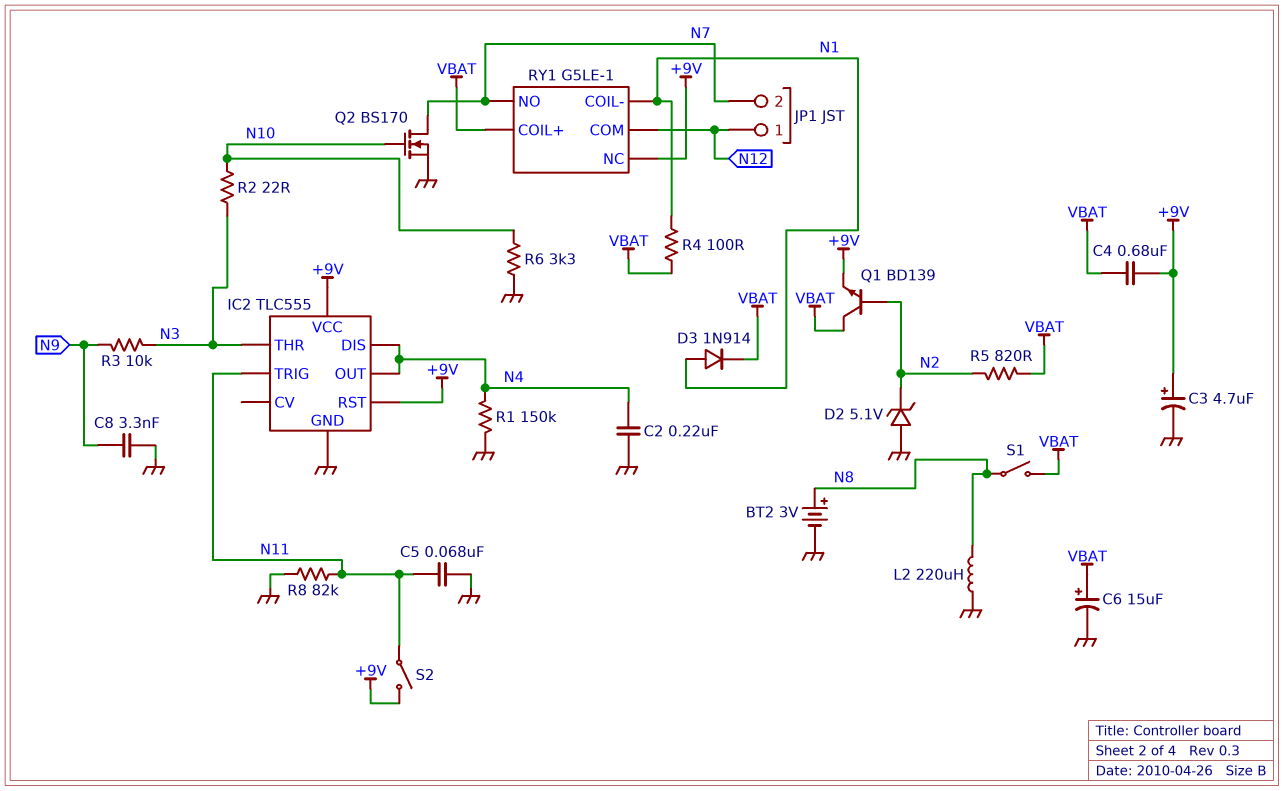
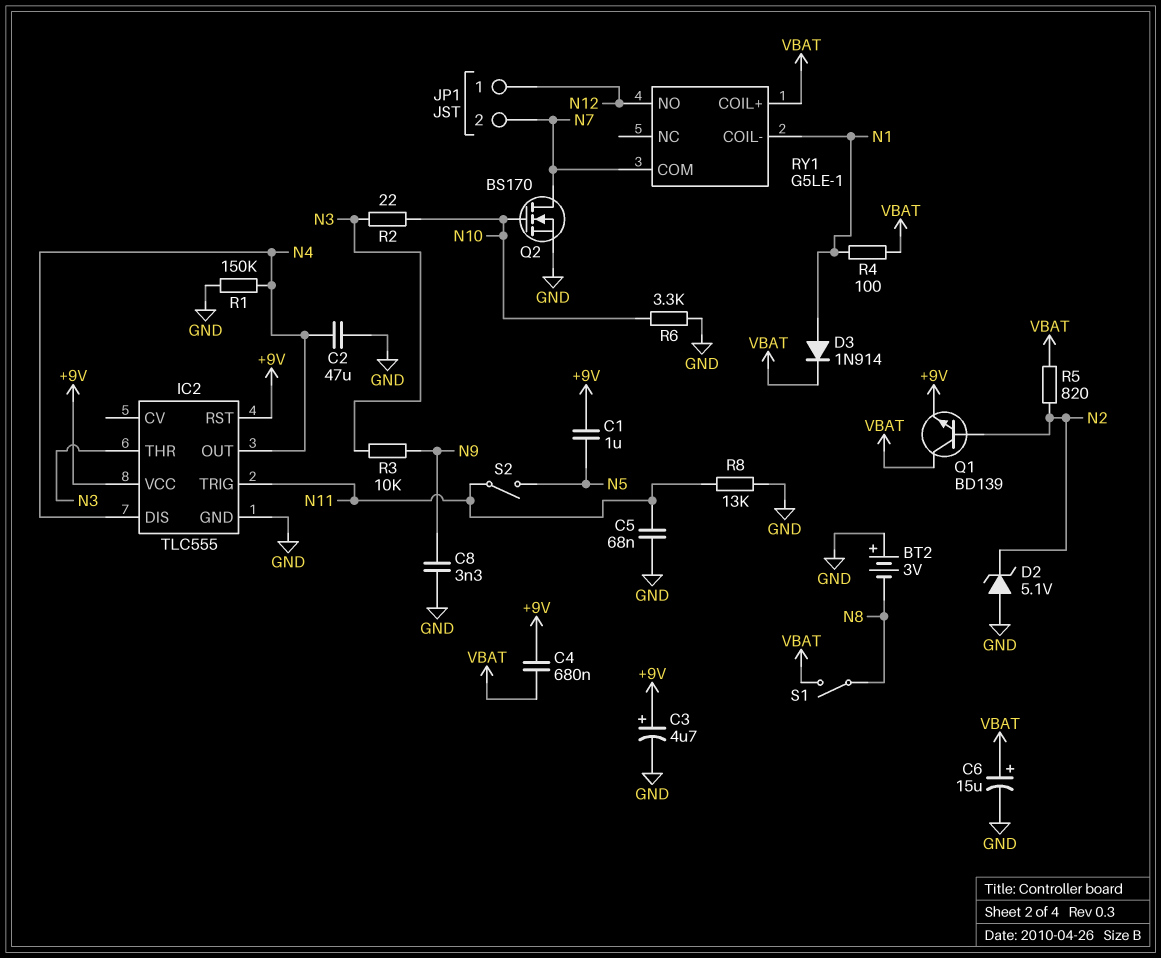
BT2: 3V (plus N8, minus GND) -> 3V (plus GND, minus N8)
C1: none -> 1uF (+9V, N5)
C2: 220nF (GND, N4) -> 47uF (GND, N4)
L2: 220uH (GND, N8) -> none
R8: 82k (GND, N11) -> 13k (GND, N11)
RY1 pin COM: N12 -> N7
RY1 pin NC: +9V -> none
RY1 pin NO: N7 -> N12
S2: switch (+9V, N11) -> switch (N5, N11)

